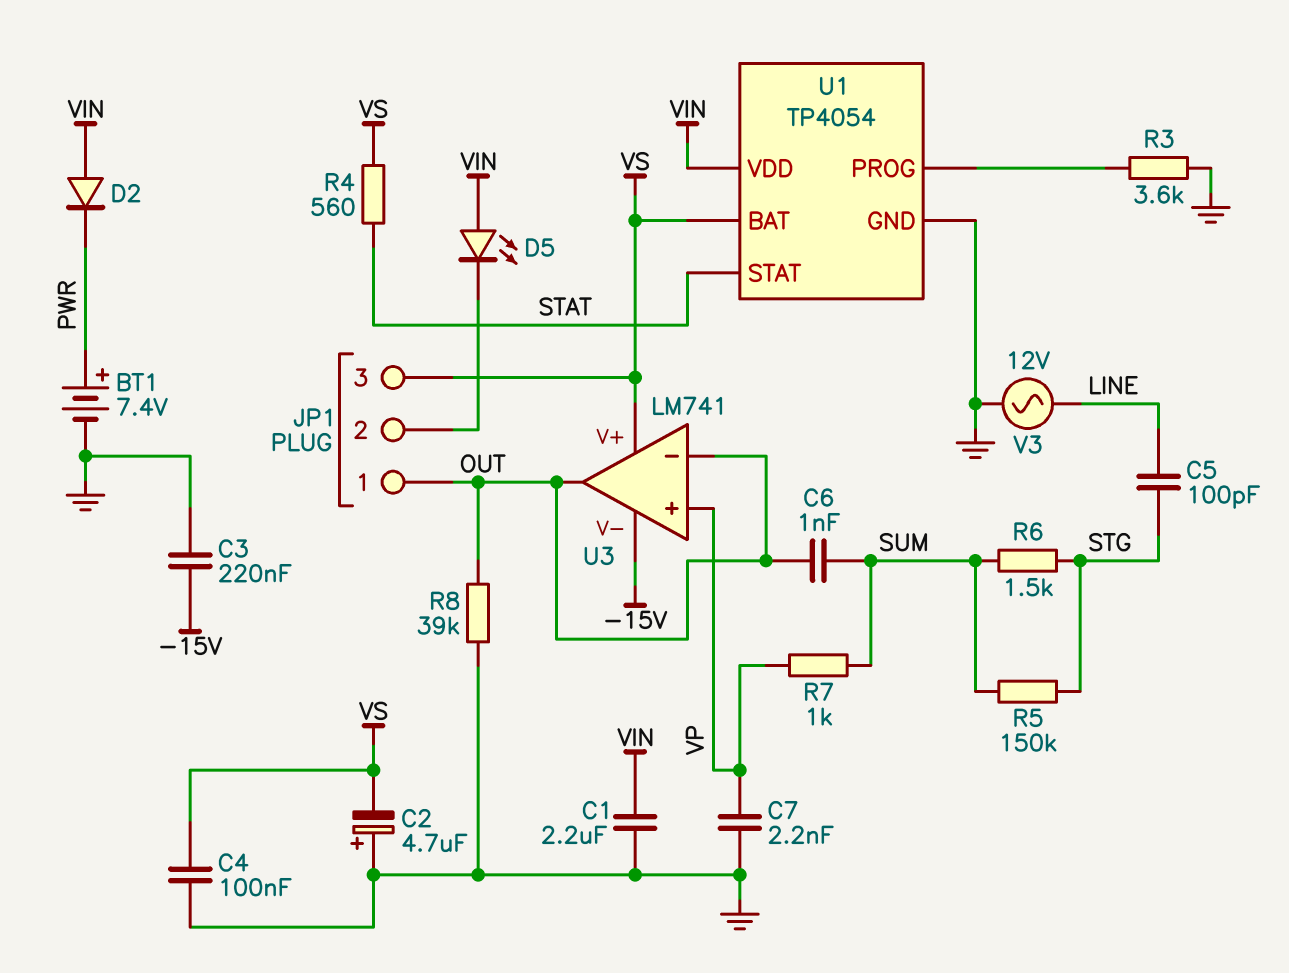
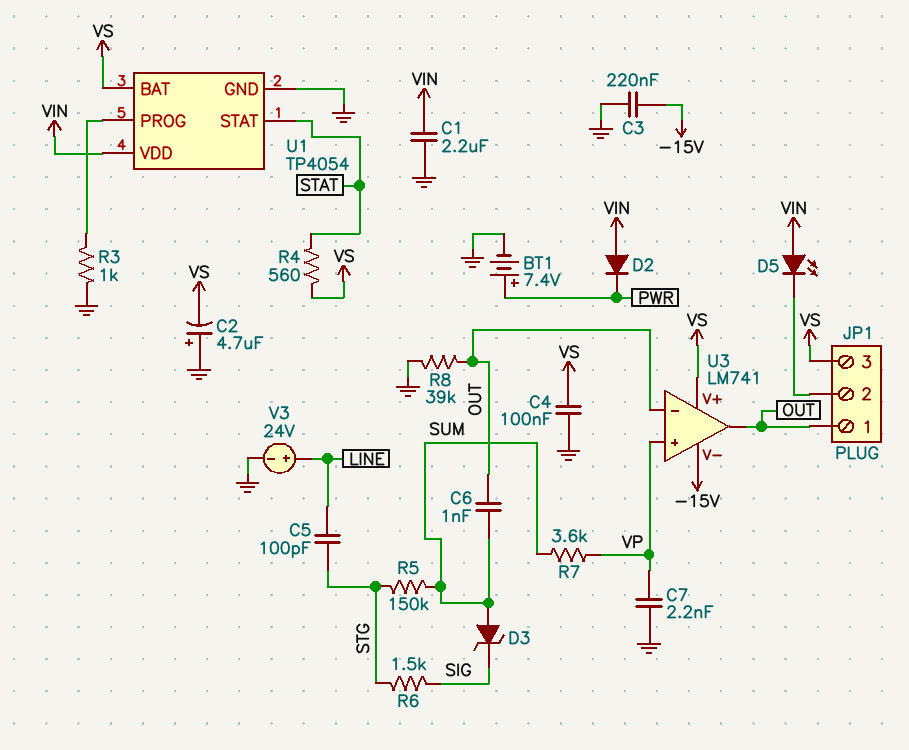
D3: none -> zener (A SUM, K SIG)
R3: 3.6k (GND, U1/PROG) -> 1k (GND, U1/PROG)
R6: 1.5k (STG, SUM) -> 1.5k (SIG, STG)
R7: 1k (SUM, VP) -> 3.6k (SUM, VP)
V3: AC 12V (GND, LINE) -> 24V (plus LINE, minus GND)

